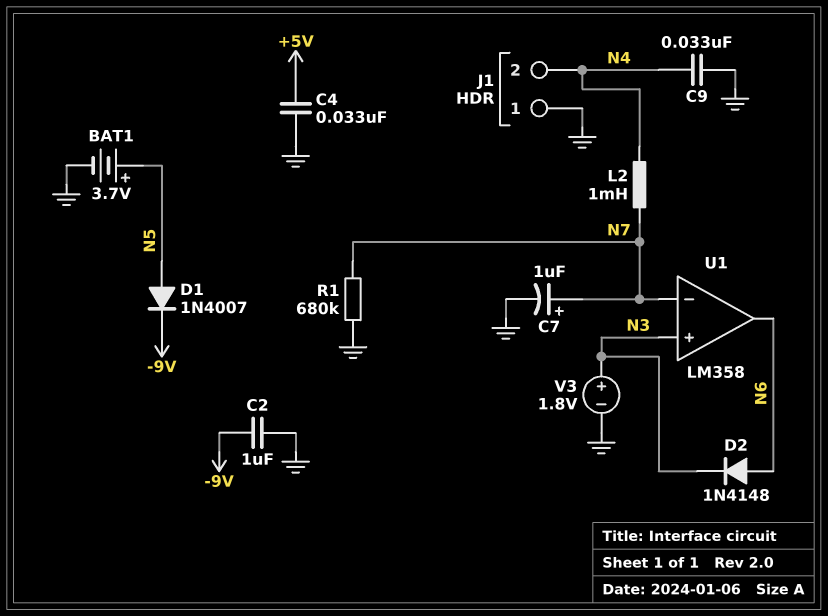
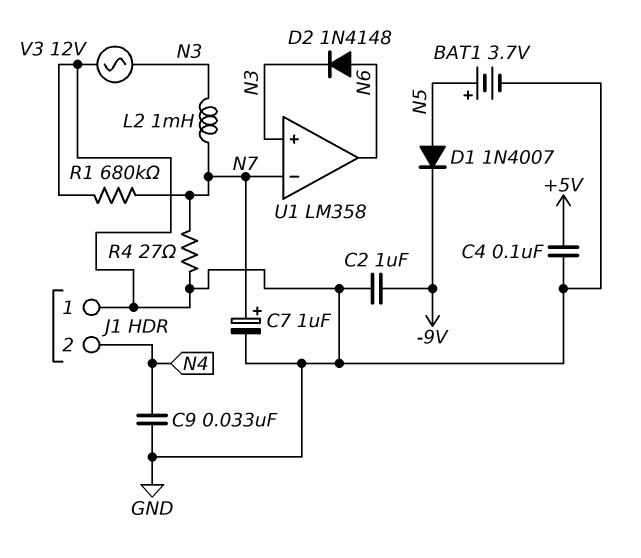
C4: 33nF (+5V, GND) -> 100nF (+5V, GND)
L2: 1mH (N4, N7) -> 1mH (N3, N7)
R4: none -> 27 (GND, N7)
V3: 1.8V (plus N3, minus GND) -> AC 12V (GND, N3)

